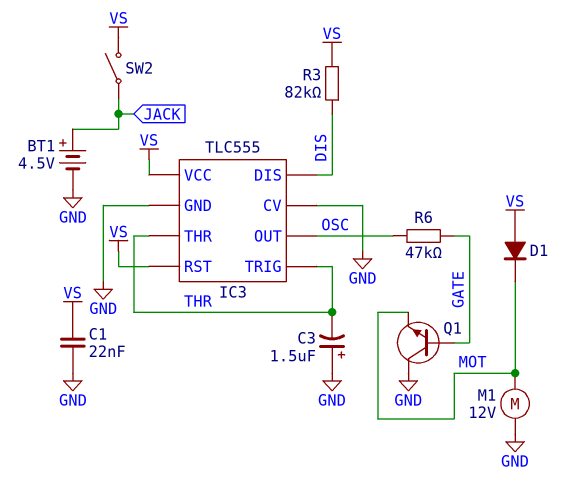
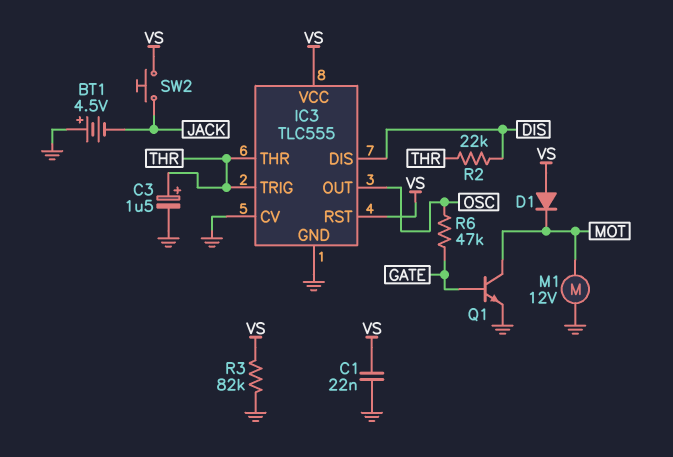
BT1: 4.5V (plus JACK, minus GND) -> 4.5V (plus GND, minus JACK)
C3: 1.5uF (plus GND, minus THR) -> 1.5uF (plus THR, minus GND)
Q1: NPN (B GATE, C GND, E MOT) -> NPN (B GATE, C MOT, E GND)
R2: none -> 22k (DIS, THR)
R3: 82k (DIS, VS) -> 82k (GND, VS)
SW2: switch (JACK, VS) -> button (JACK, VS)

